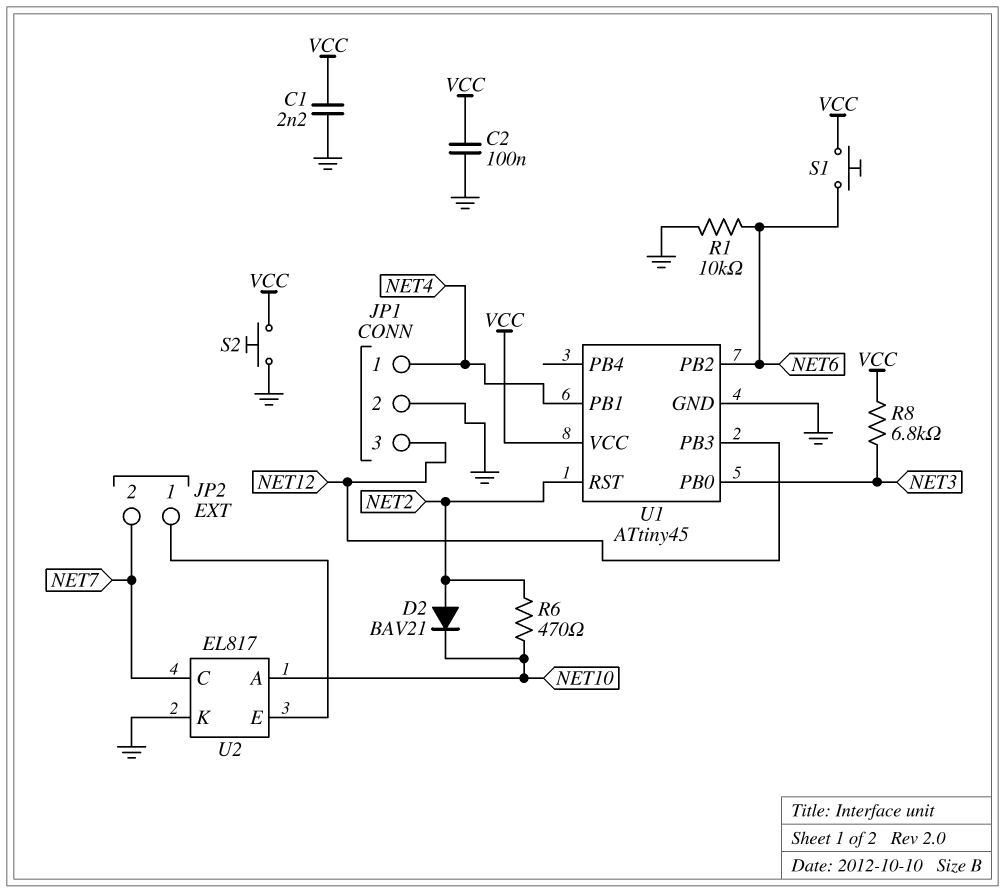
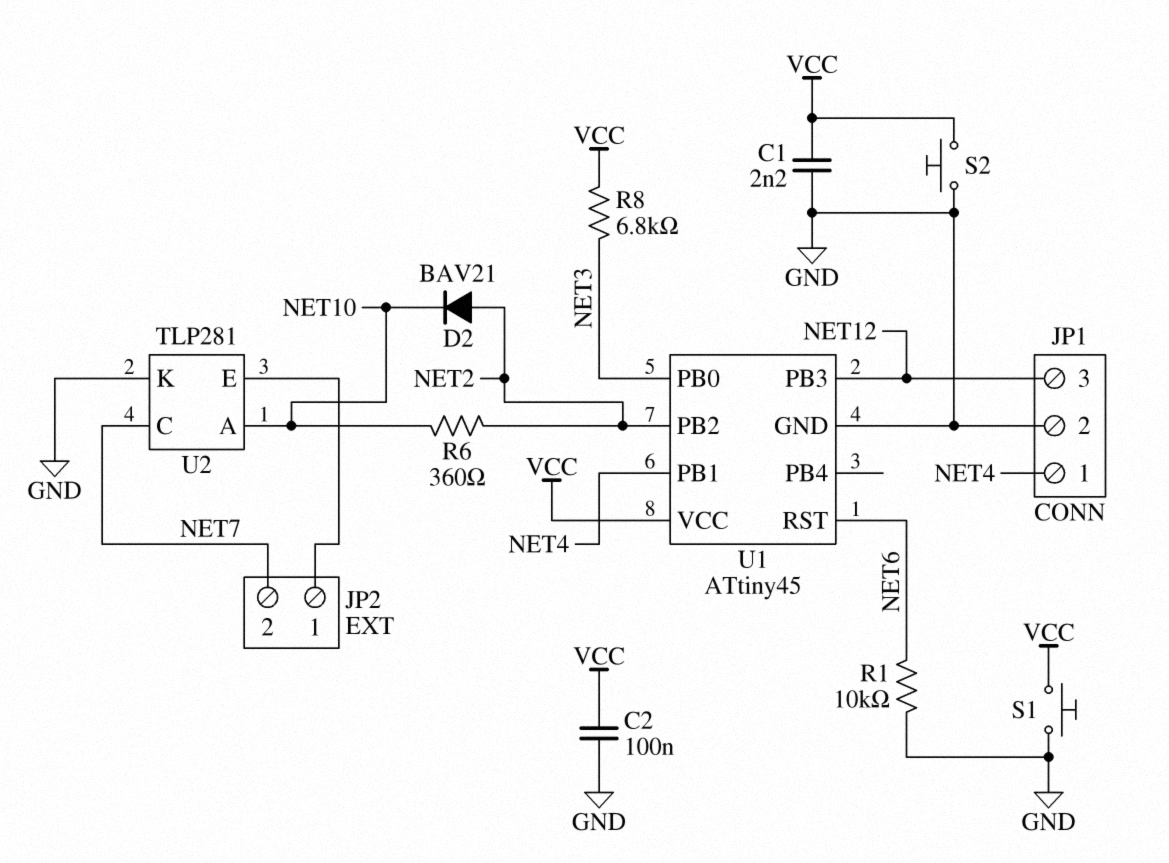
R6: 470 (NET2, NET10) -> 360 (NET2, NET10)
S1: button (NET6, VCC) -> button (GND, VCC)
U1 pin PB2: NET6 -> NET2
U1 pin RST: NET2 -> NET6
U2: EL817 -> TLP281

